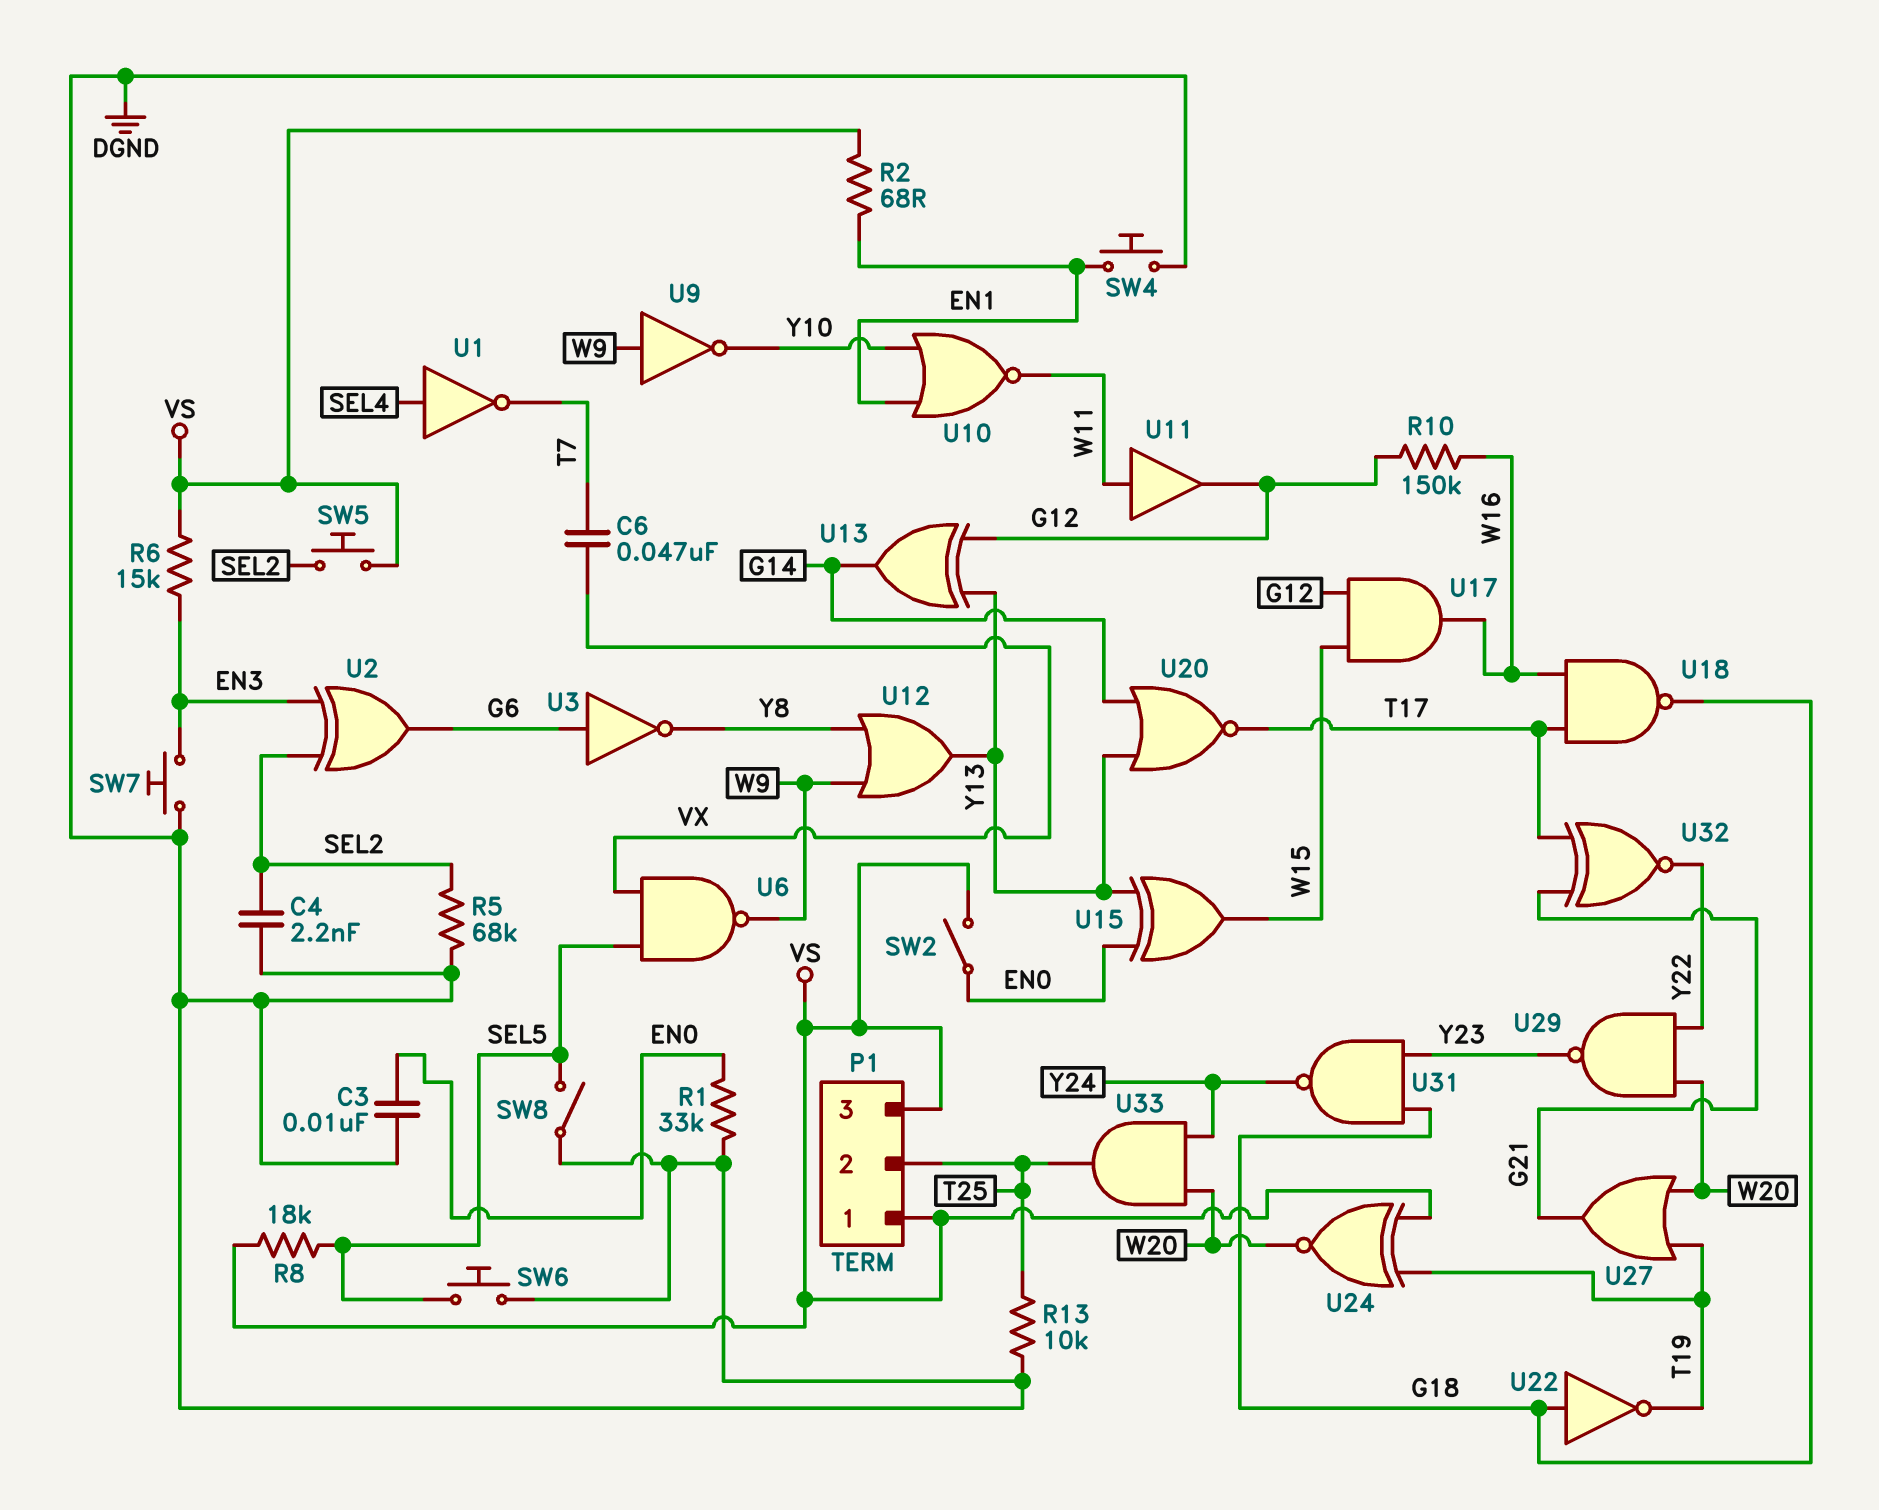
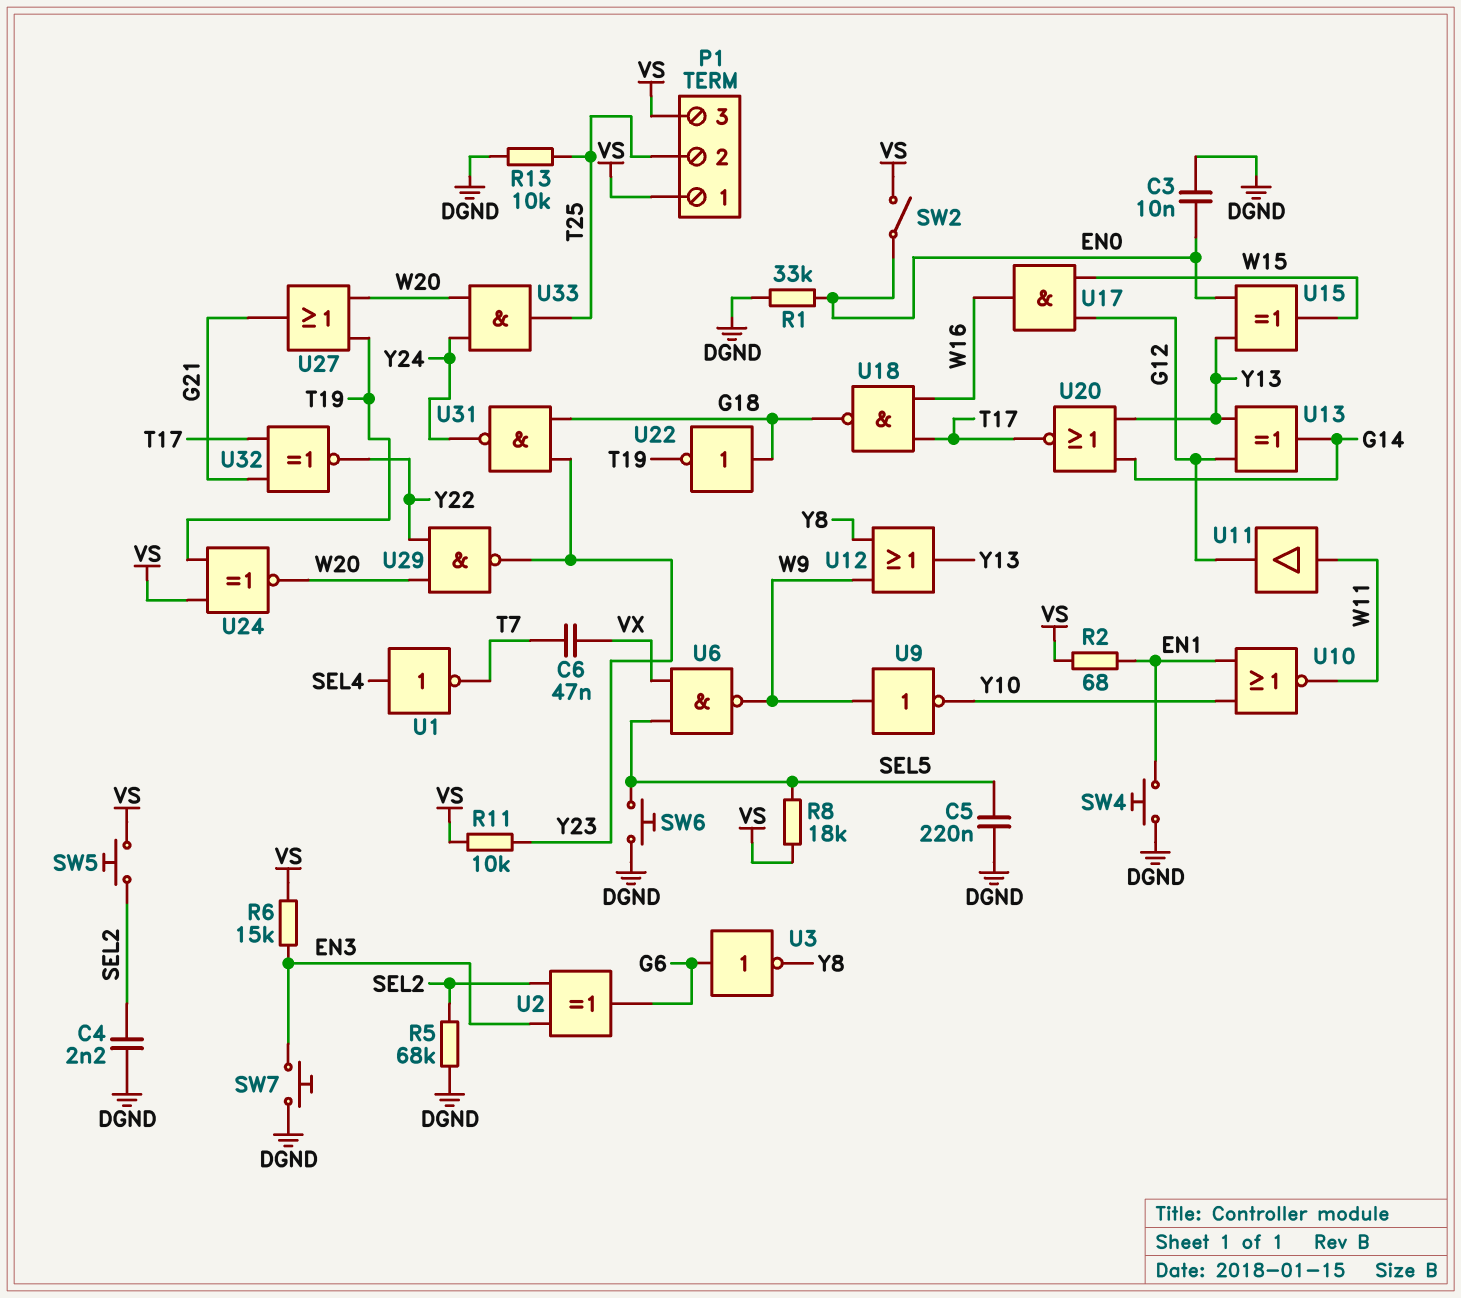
C5: none -> 220nF (DGND, SEL5)
R10: 150k (G12, W16) -> none
R11: none -> 10k (VS, Y23)
SW8: switch (DGND, SEL5) -> none

